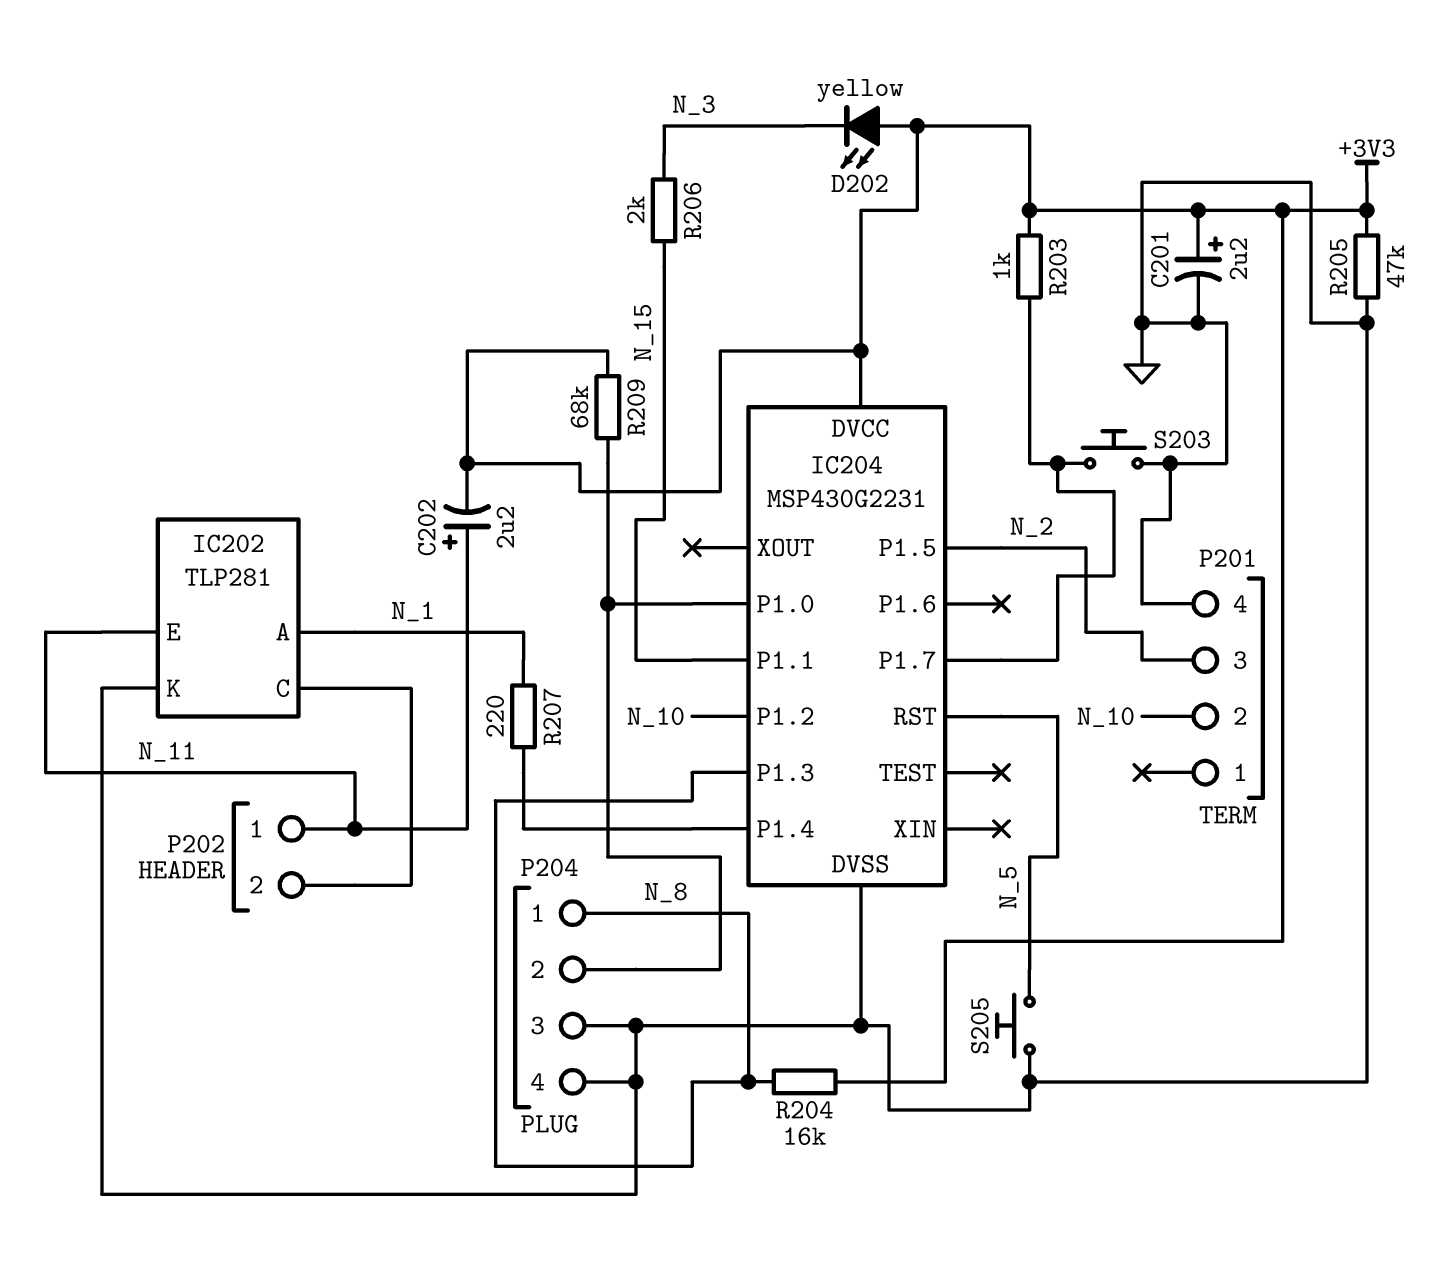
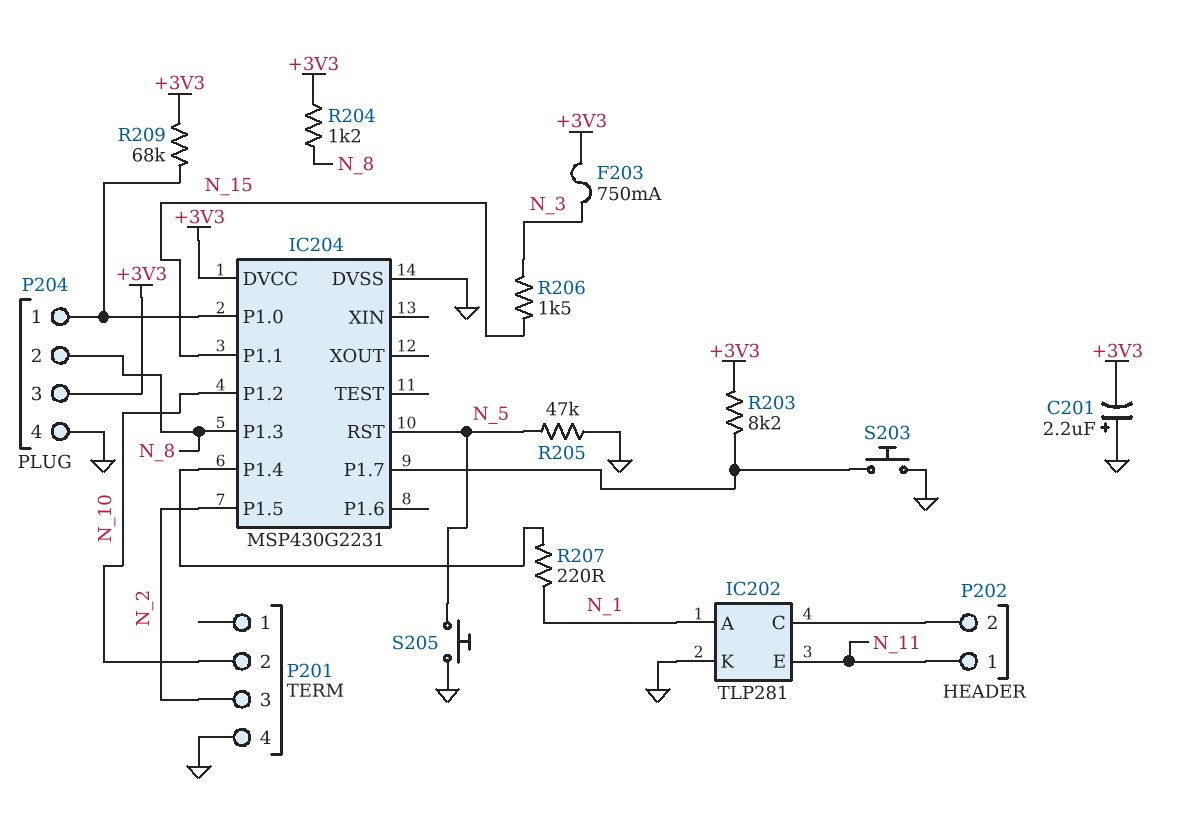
C201: 2.2uF (plus +3V3, minus GND) -> 2.2uF (plus GND, minus +3V3)
C202: 2.2uF (plus N_11, minus +3V3) -> none
D202: LED yellow (A +3V3, K N_3) -> none
F203: none -> 750mA (+3V3, N_3)
P204 pin 1: N_8 -> IC204/P1.0
P204 pin 2: IC204/P1.0 -> N_8
P204 pin 3: GND -> +3V3
R203: 1k (+3V3, IC204/P1.7) -> 8.2k (+3V3, IC204/P1.7)
R204: 16k (+3V3, N_8) -> 1.2k (+3V3, N_8)
R205: 47k (+3V3, GND) -> 47k (GND, N_5)
R206: 2k (N_3, N_15) -> 1.5k (N_3, N_15)

